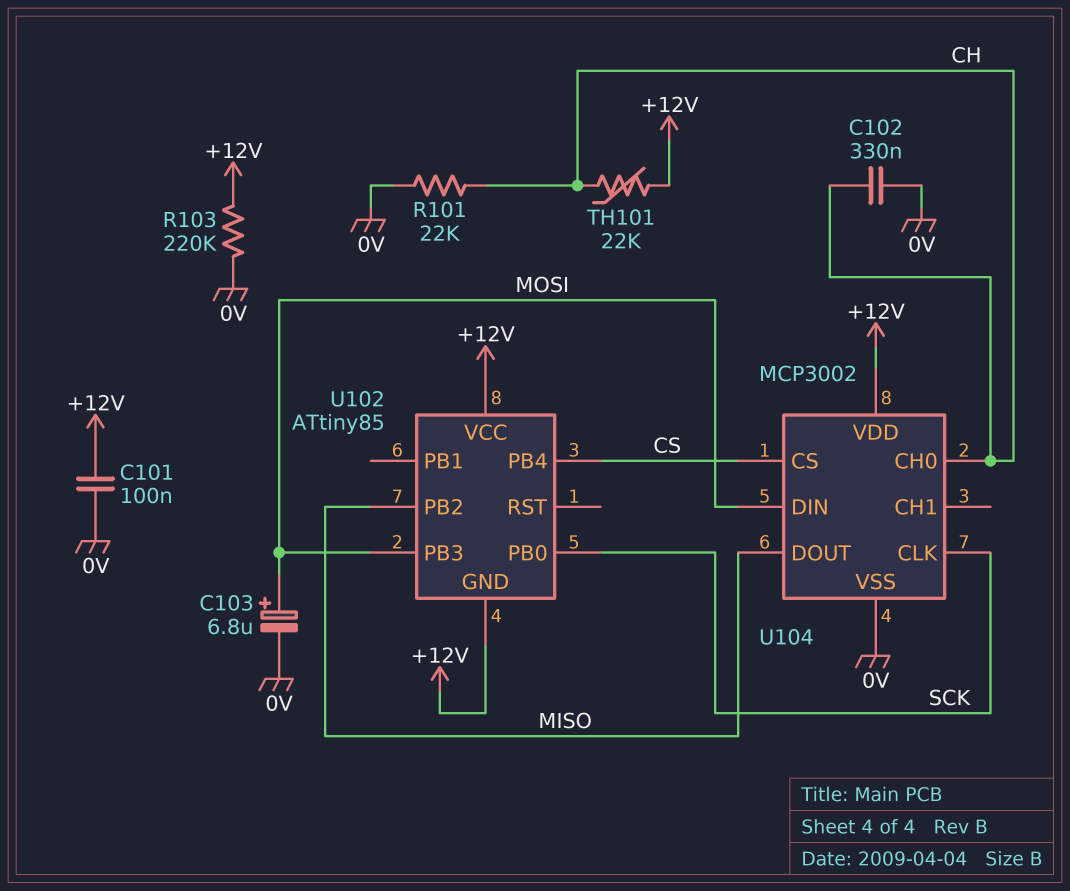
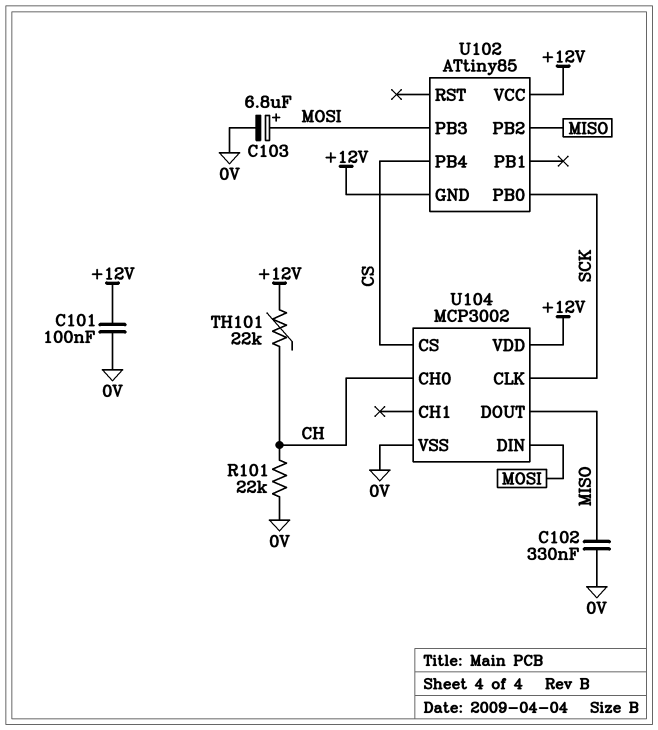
C102: 330nF (0V, CH) -> 330nF (0V, MISO)
R103: 220k (+12V, 0V) -> none

